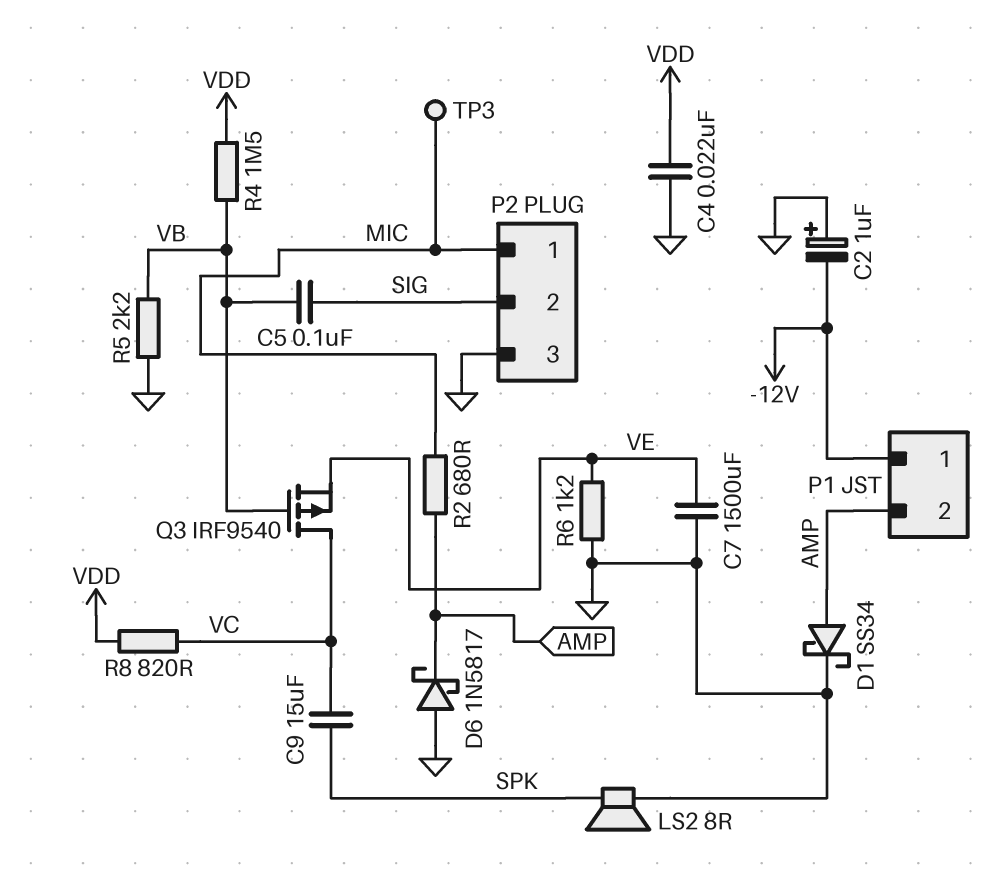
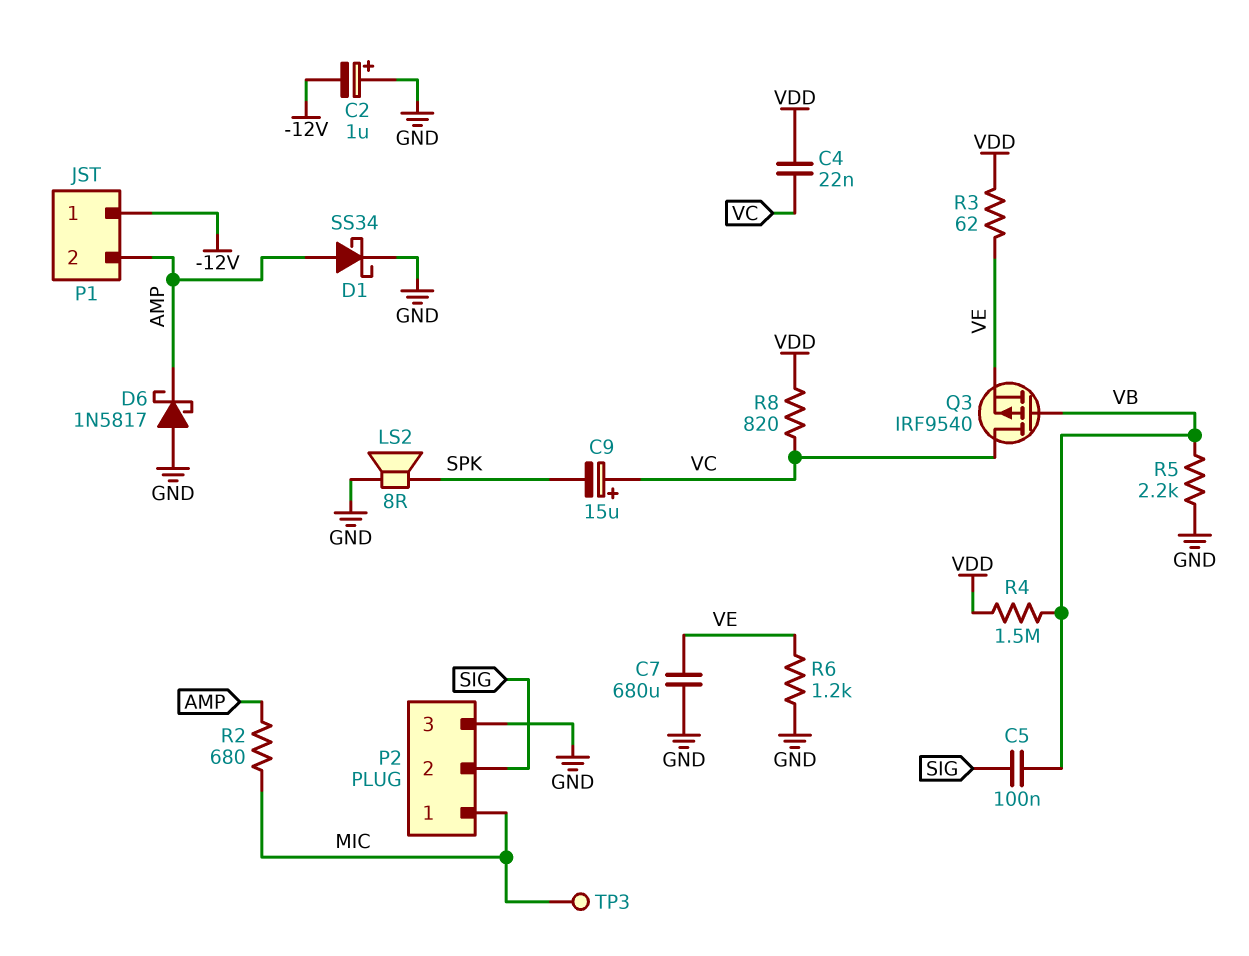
C4: 22nF (GND, VDD) -> 22nF (VC, VDD)
C7: 1500uF (GND, VE) -> 680uF (GND, VE)
C9: 15uF (SPK, VC) -> 15uF (plus VC, minus SPK)
R3: none -> 62 (VDD, VE)

